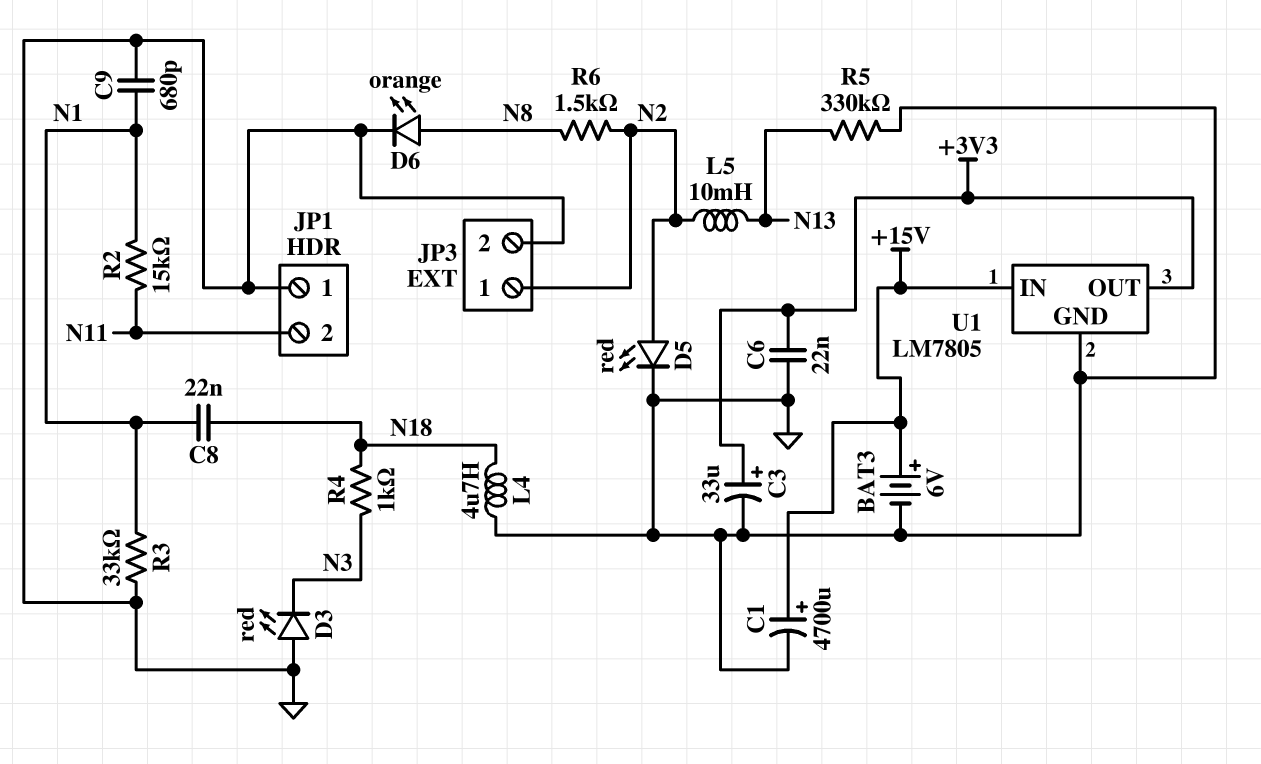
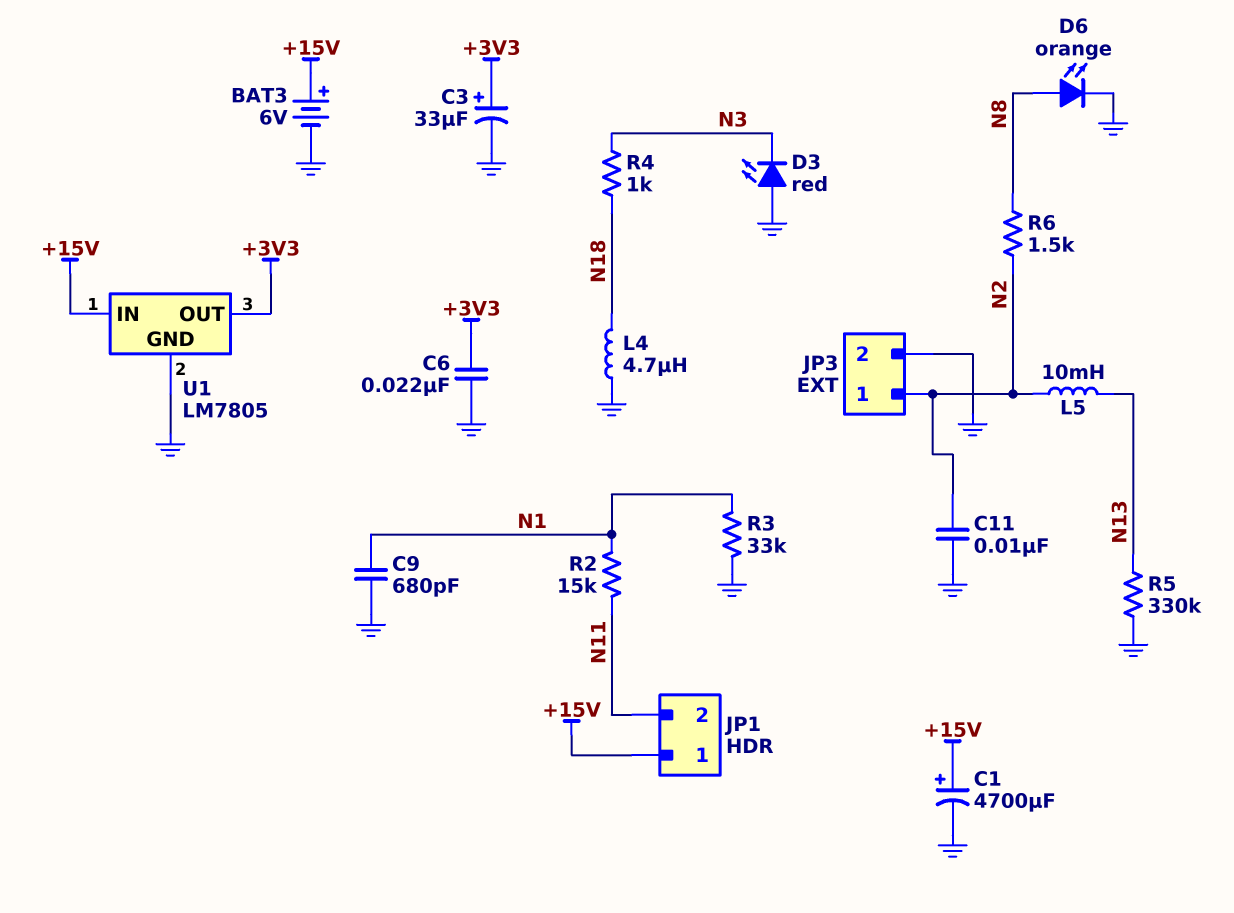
C8: 22nF (N1, N18) -> none
C11: none -> 10nF (GND, N2)
D5: LED red (A N2, K GND) -> none
JP1 pin 1: GND -> +15V

